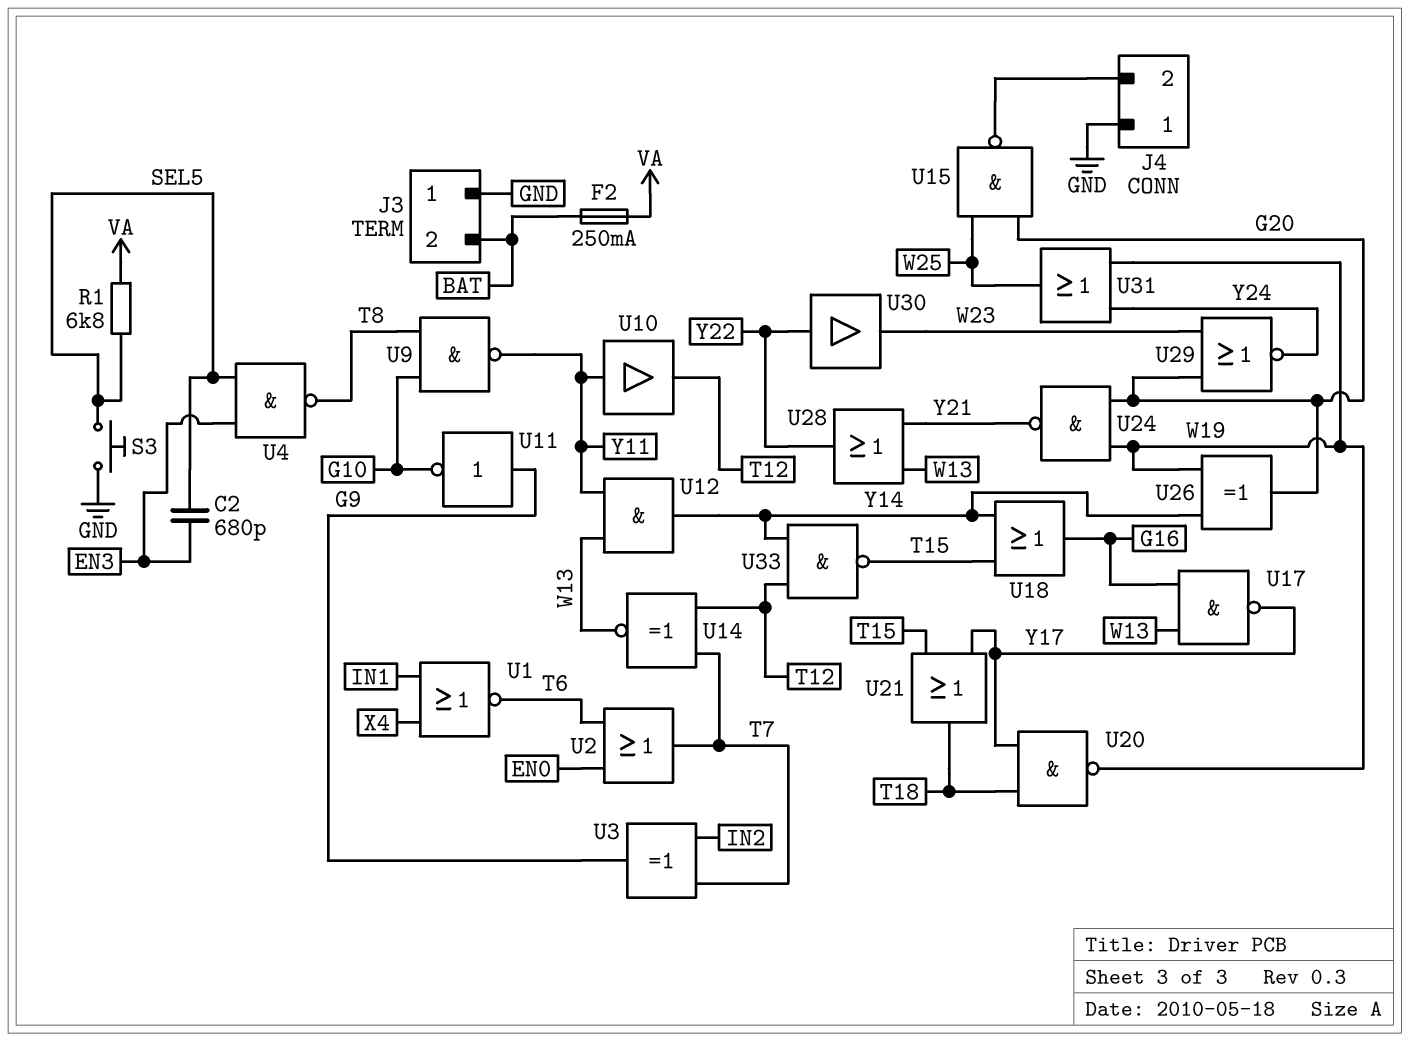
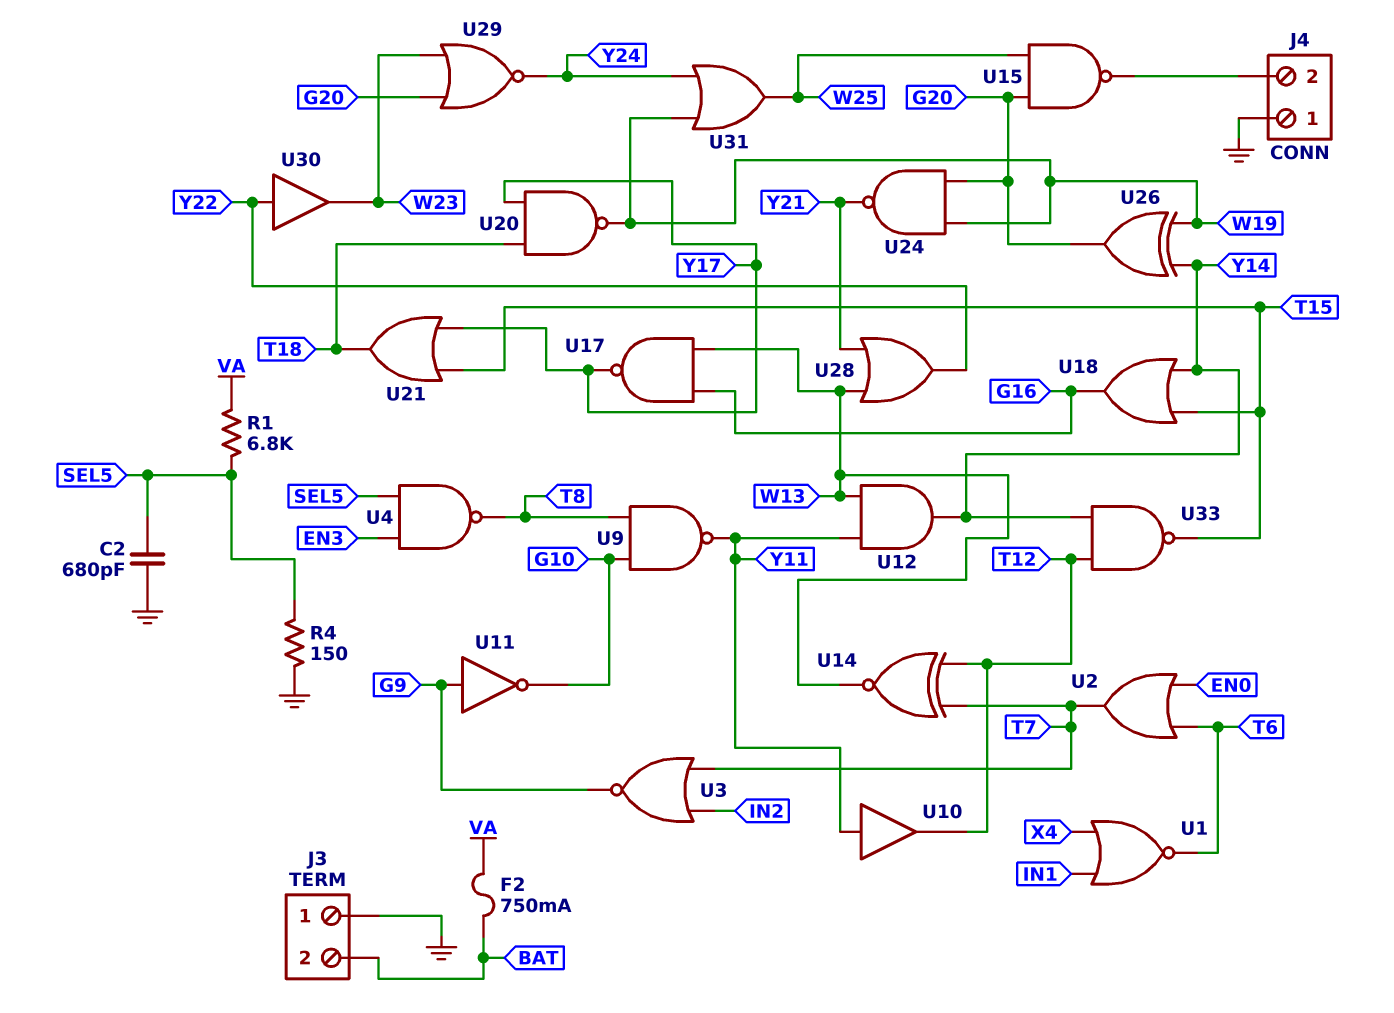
C2: 680pF (EN3, SEL5) -> 680pF (GND, SEL5)
F2: 250mA (BAT, VA) -> 750mA (BAT, VA)
R4: none -> 150 (GND, SEL5)
S3: button (GND, SEL5) -> none
U3: XOR (in IN2, in T7, out G9) -> NOR (in IN2, in T7, out G9)

